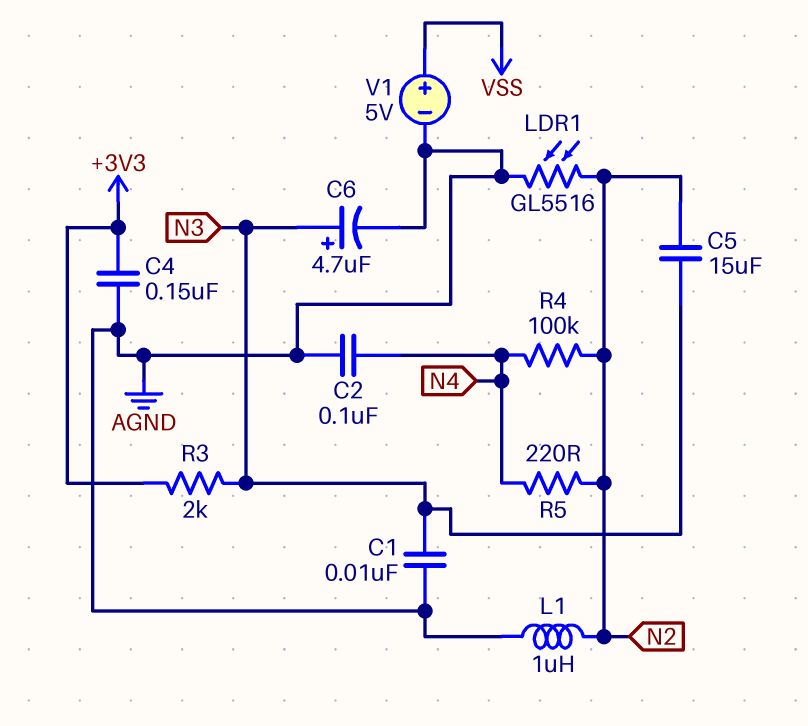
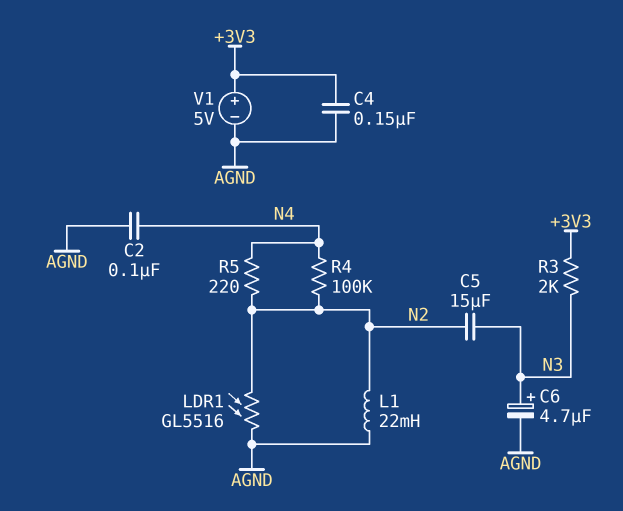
C1: 10nF (AGND, N3) -> none
L1: 1uH (AGND, N2) -> 22mH (AGND, N2)
V1: 5V (plus VSS, minus AGND) -> 5V (plus +3V3, minus AGND)

